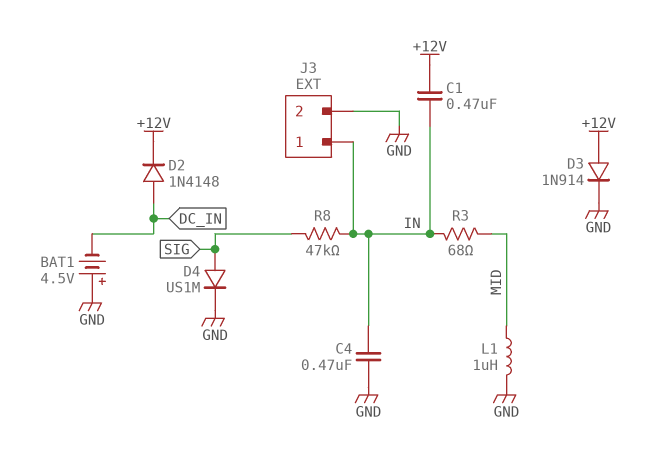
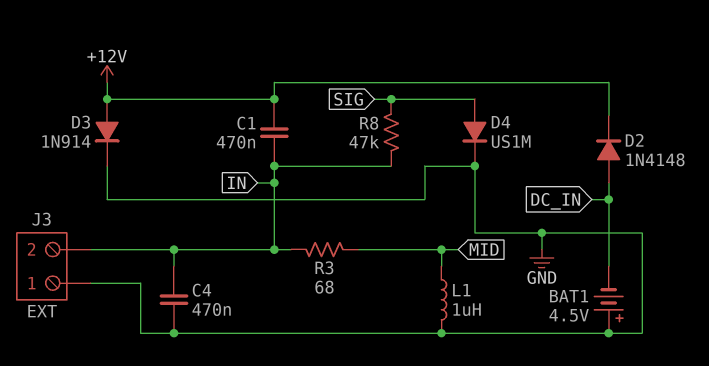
J3 pin 1: IN -> GND
J3 pin 2: GND -> IN

